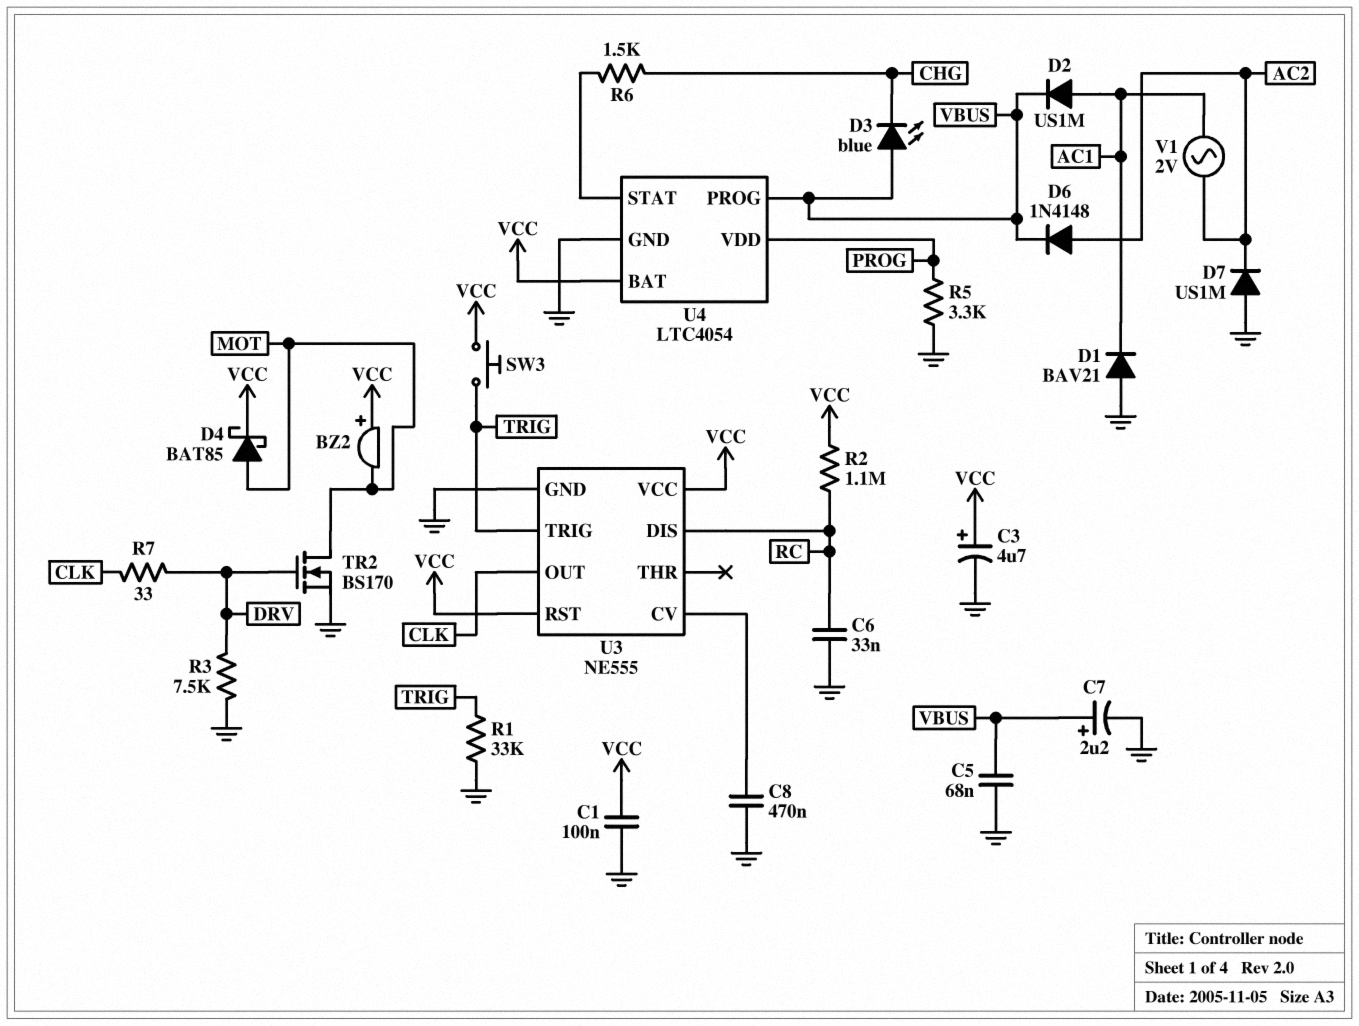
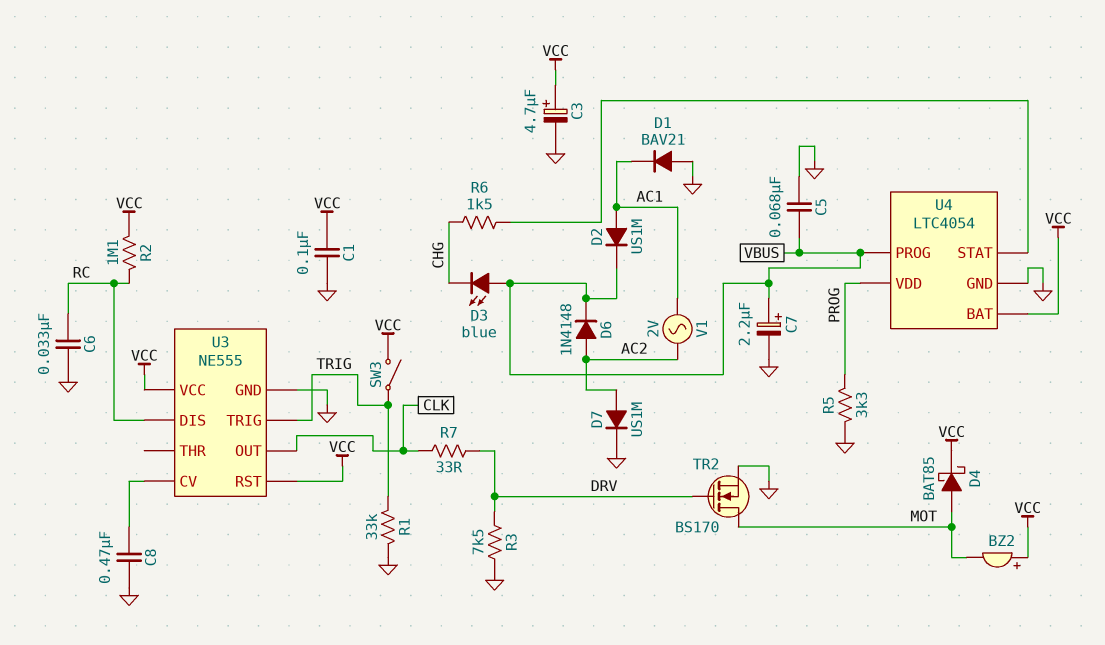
D7: diode US1M (A GND, K AC2) -> diode US1M (A AC2, K GND)
SW3: button (TRIG, VCC) -> switch (TRIG, VCC)

